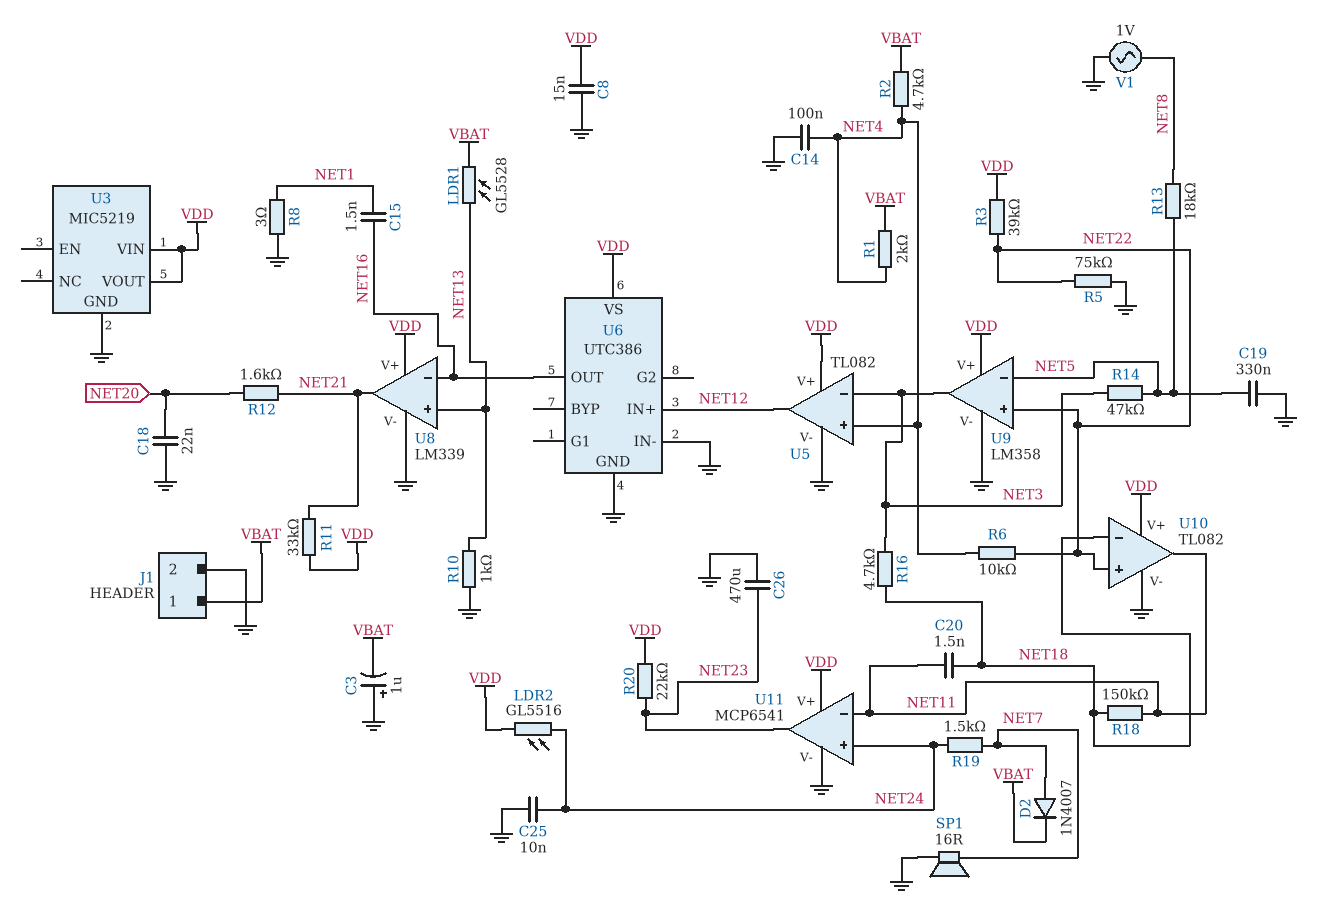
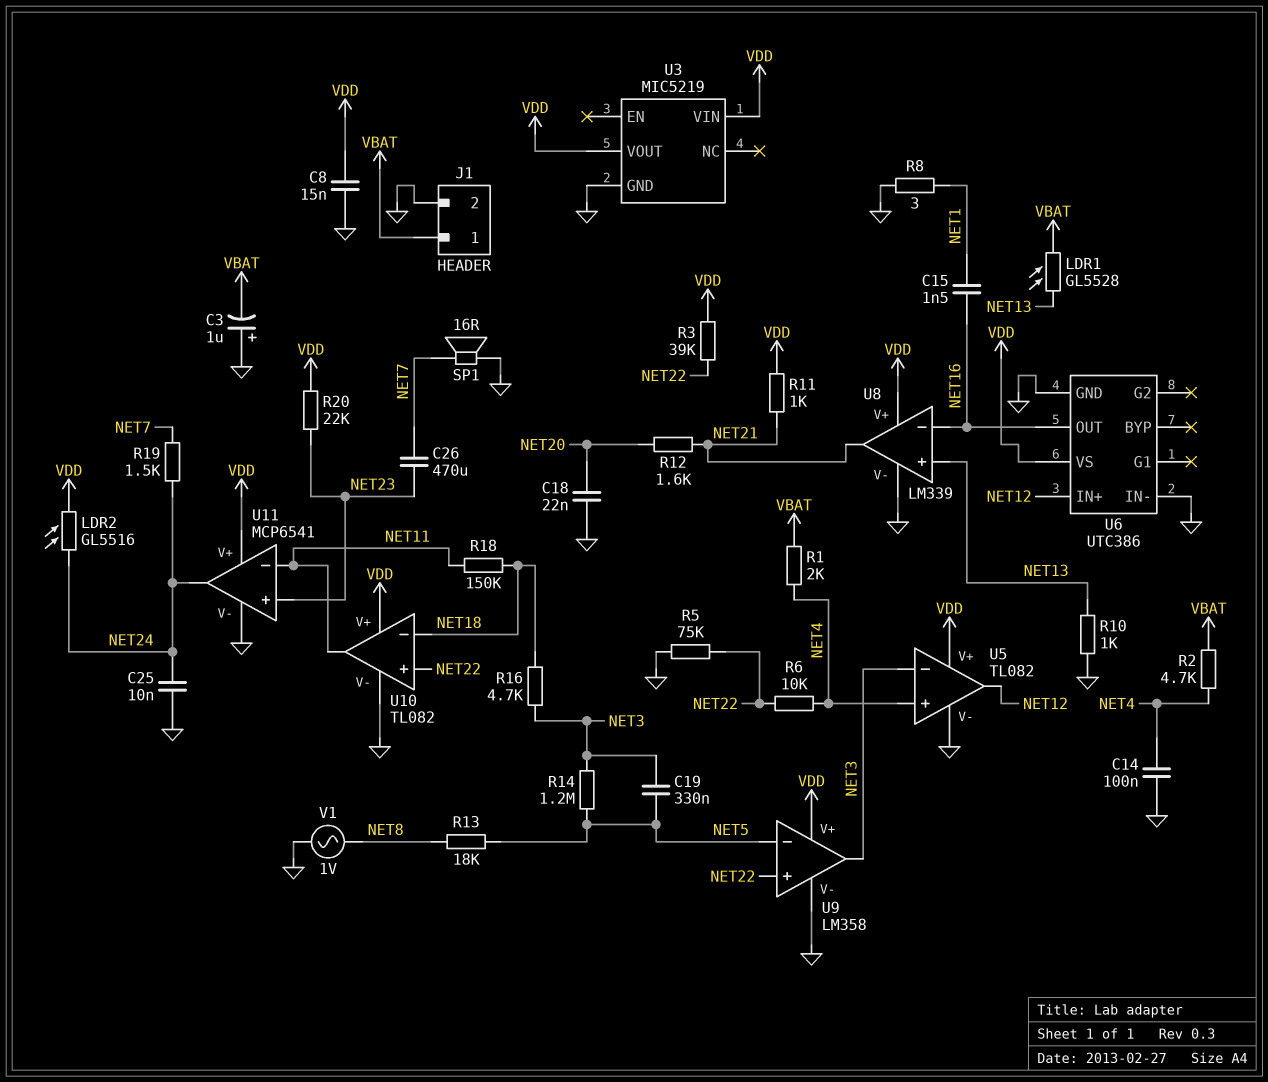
C19: 330nF (GND, NET5) -> 330nF (NET3, NET5)
C20: 1.5nF (NET11, NET18) -> none
C26: 470uF (GND, NET23) -> 470uF (NET7, NET23)
D2: diode 1N4007 (A NET7, K VBAT) -> none
R11: 33k (NET21, VDD) -> 1k (NET21, VDD)
R14: 47k (NET3, NET5) -> 1.2M (NET3, NET5)
U11 pin in+: NET24 -> NET23
U11 pin out: NET23 -> NET24

